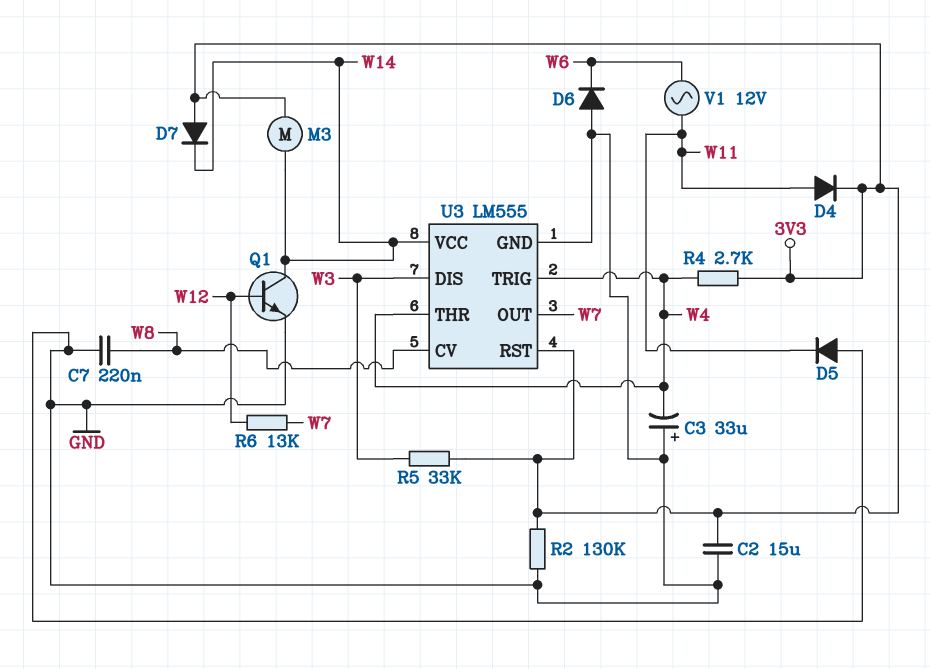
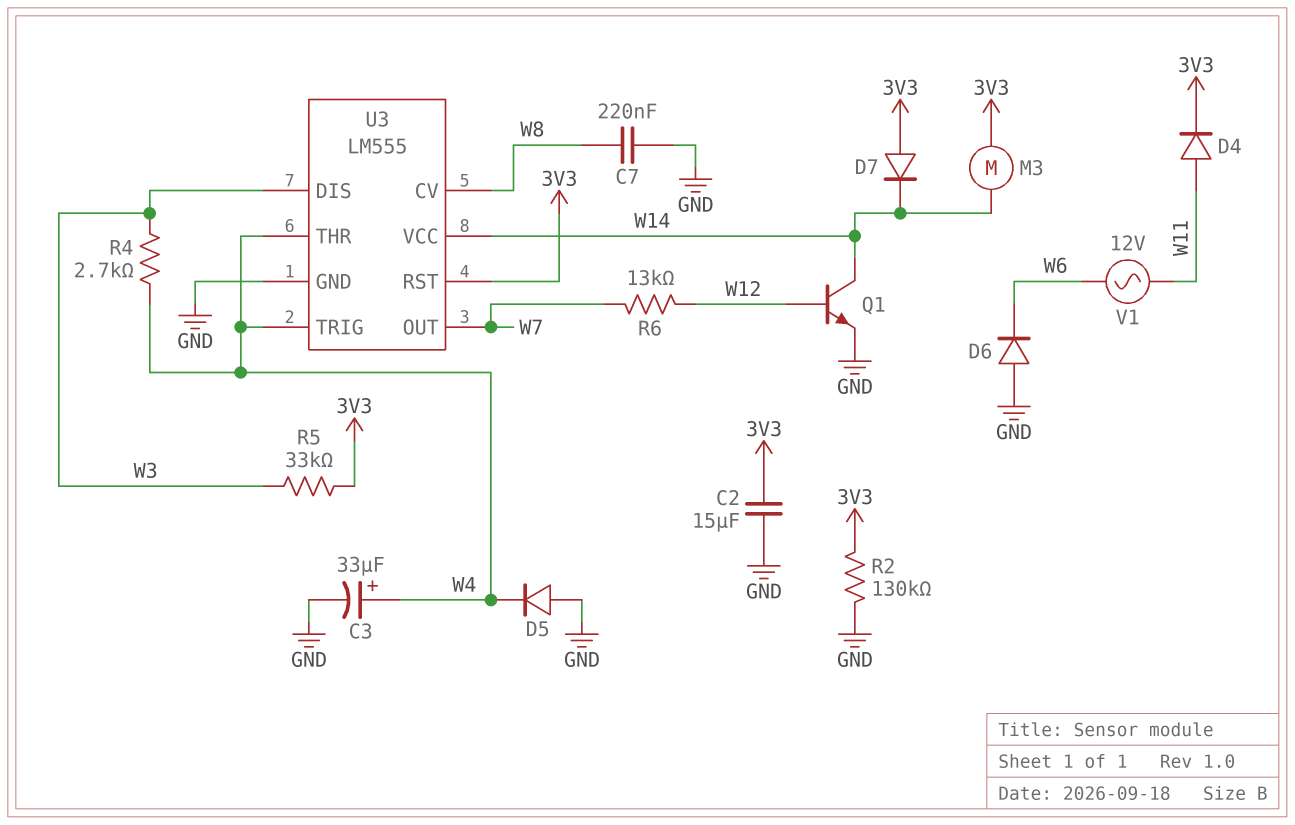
C3: 33uF (plus GND, minus W4) -> 33uF (plus W4, minus GND)
D5: diode (A GND, K W11) -> diode (A GND, K W4)
R4: 2.7k (3V3, W4) -> 2.7k (W3, W4)

